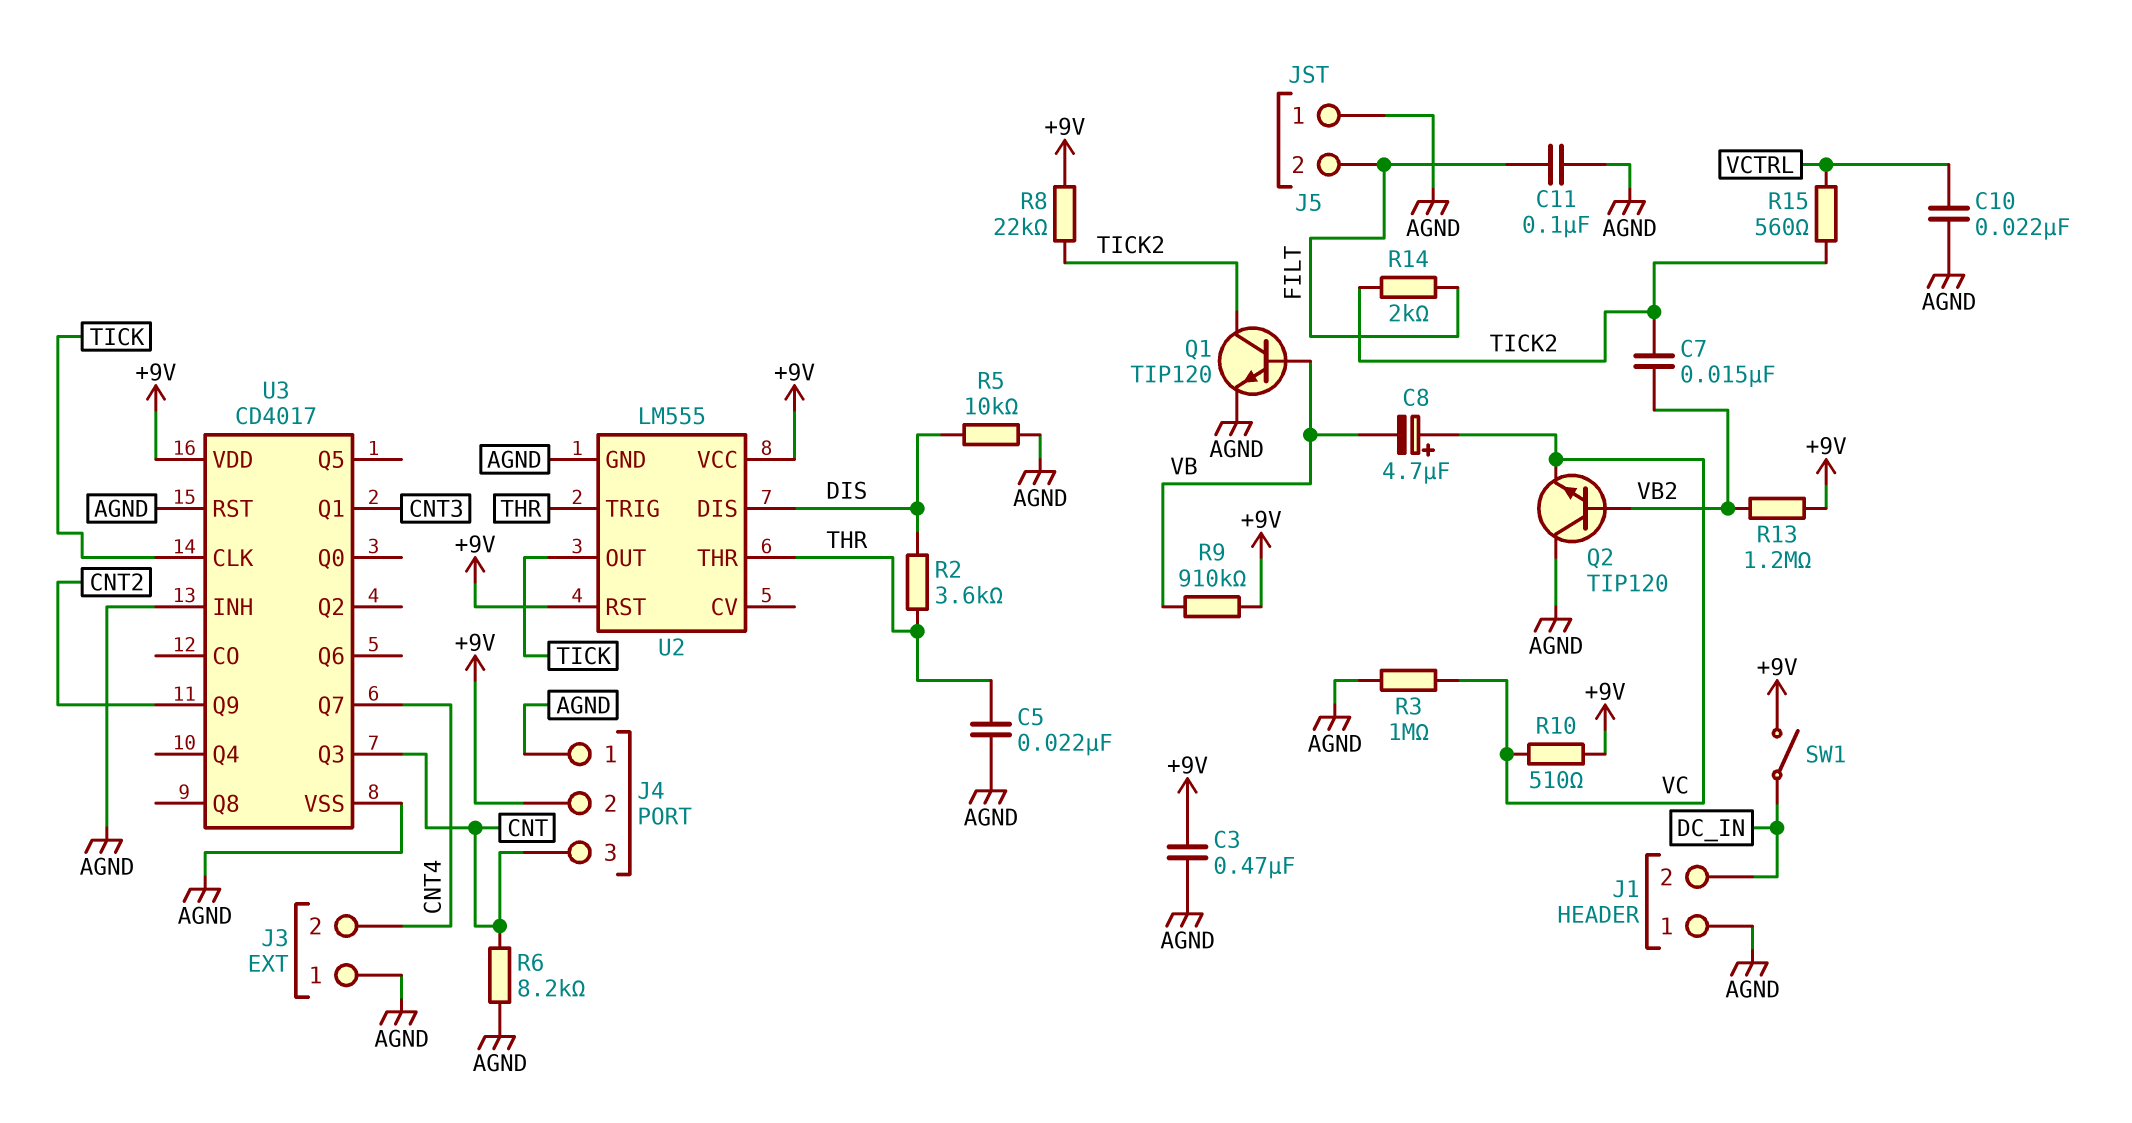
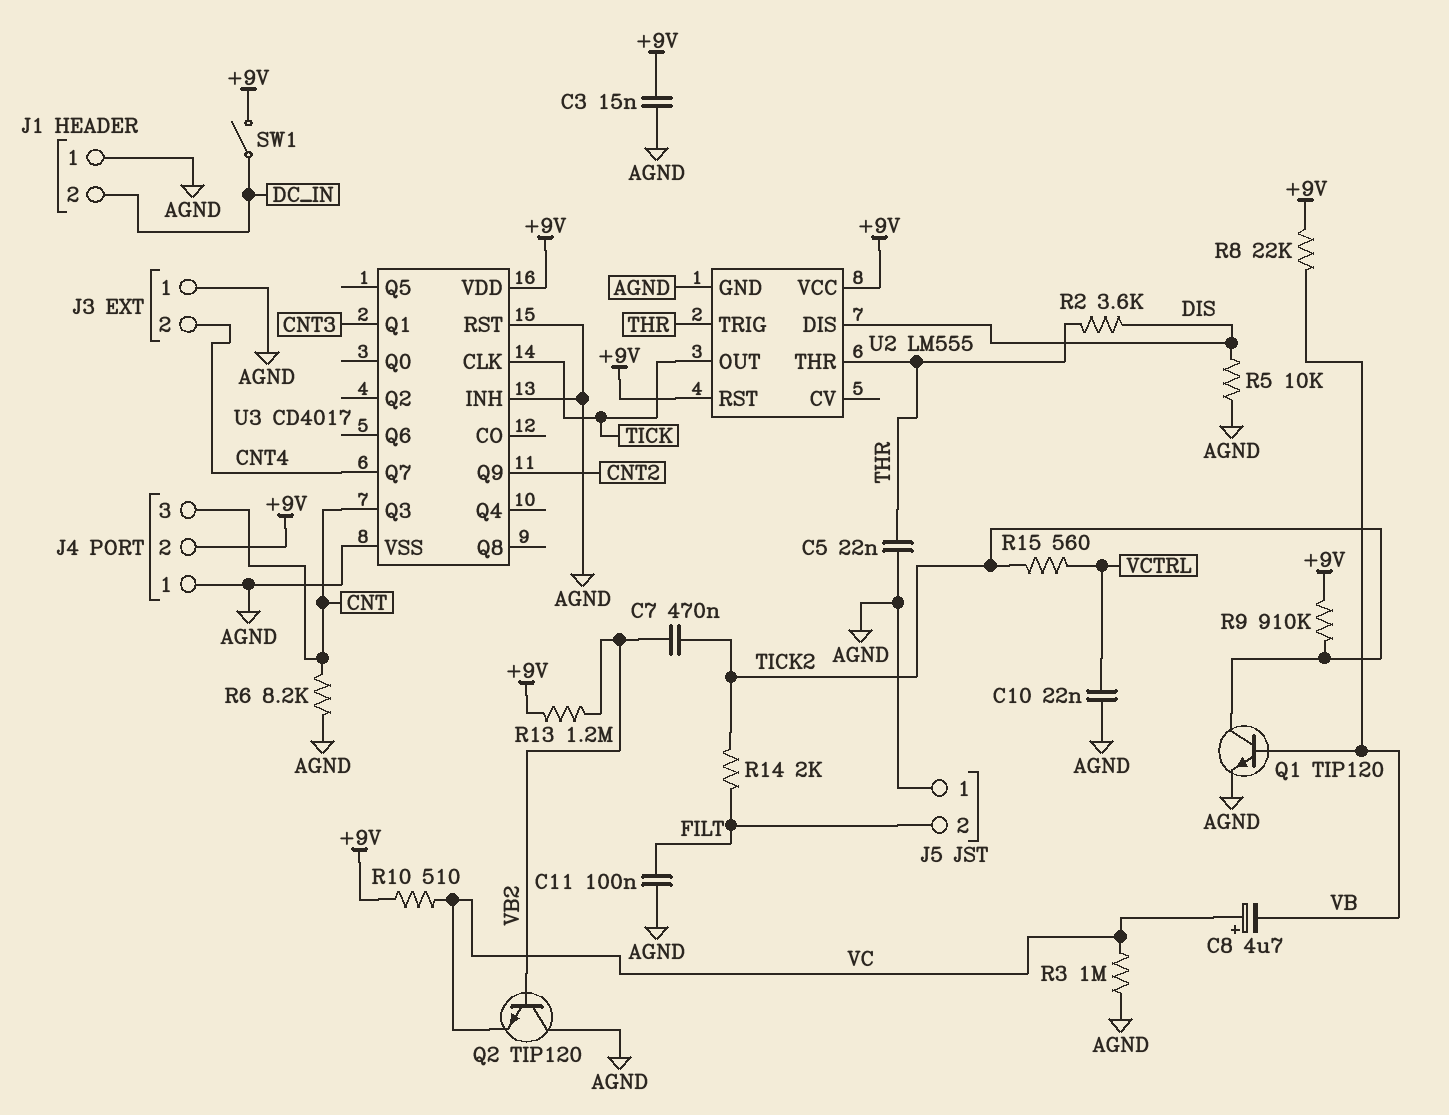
C3: 470nF (+9V, AGND) -> 15nF (+9V, AGND)
C7: 15nF (TICK2, VB2) -> 470nF (TICK2, VB2)
R8: 22k (+9V, TICK2) -> 22k (+9V, VB)
R9: 910k (+9V, VB) -> 910k (+9V, TICK2)

